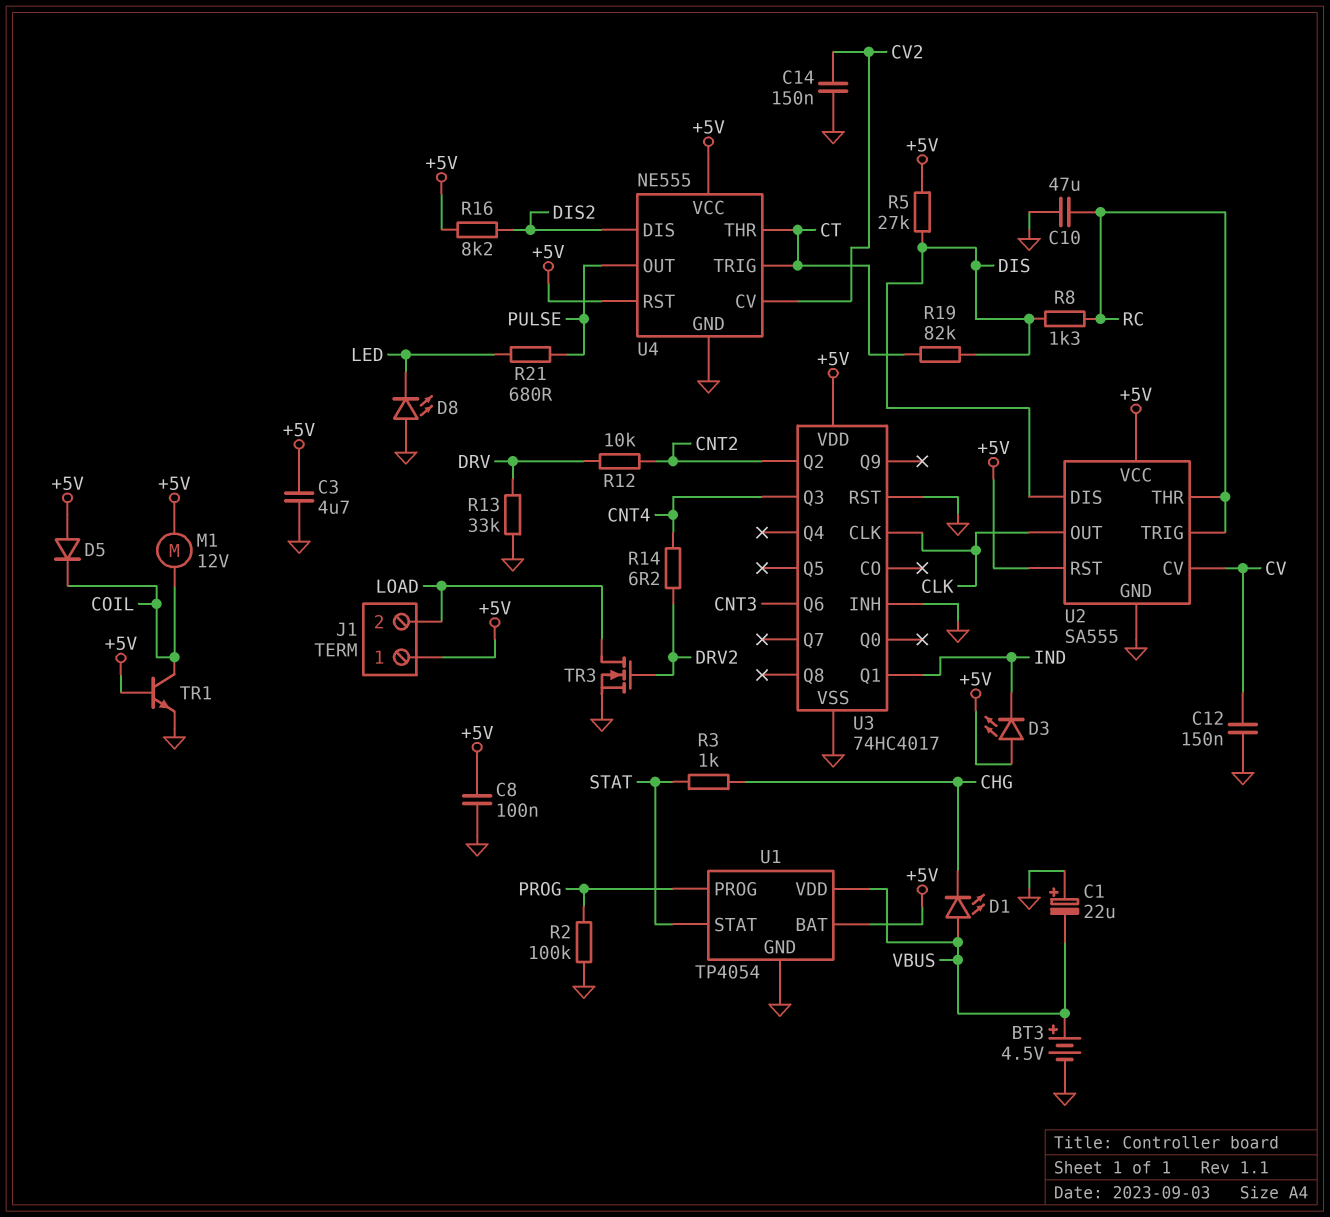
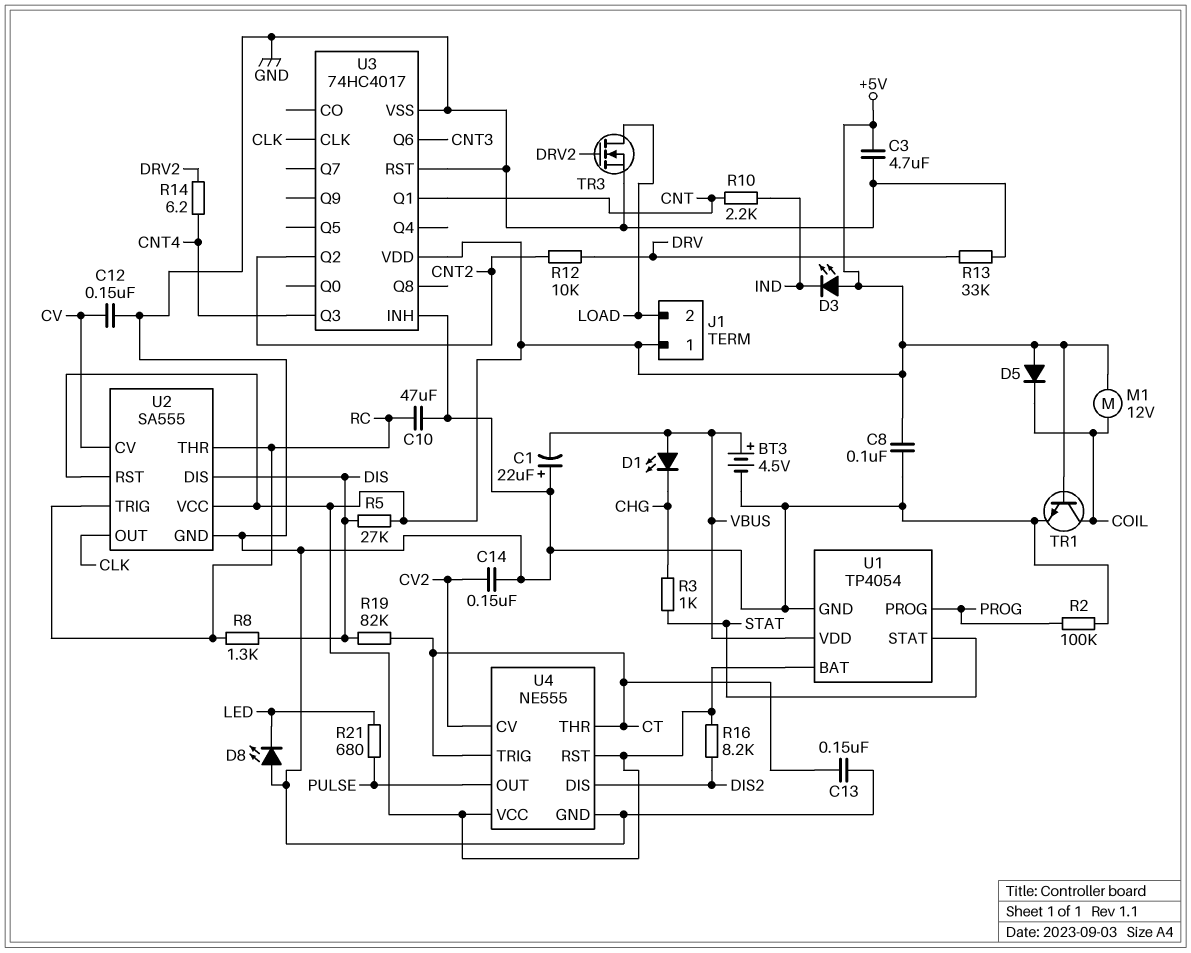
C13: none -> 150nF (CT, GND)
R10: none -> 2.2k (CNT, IND)
U3 pin Q1: IND -> CNT

